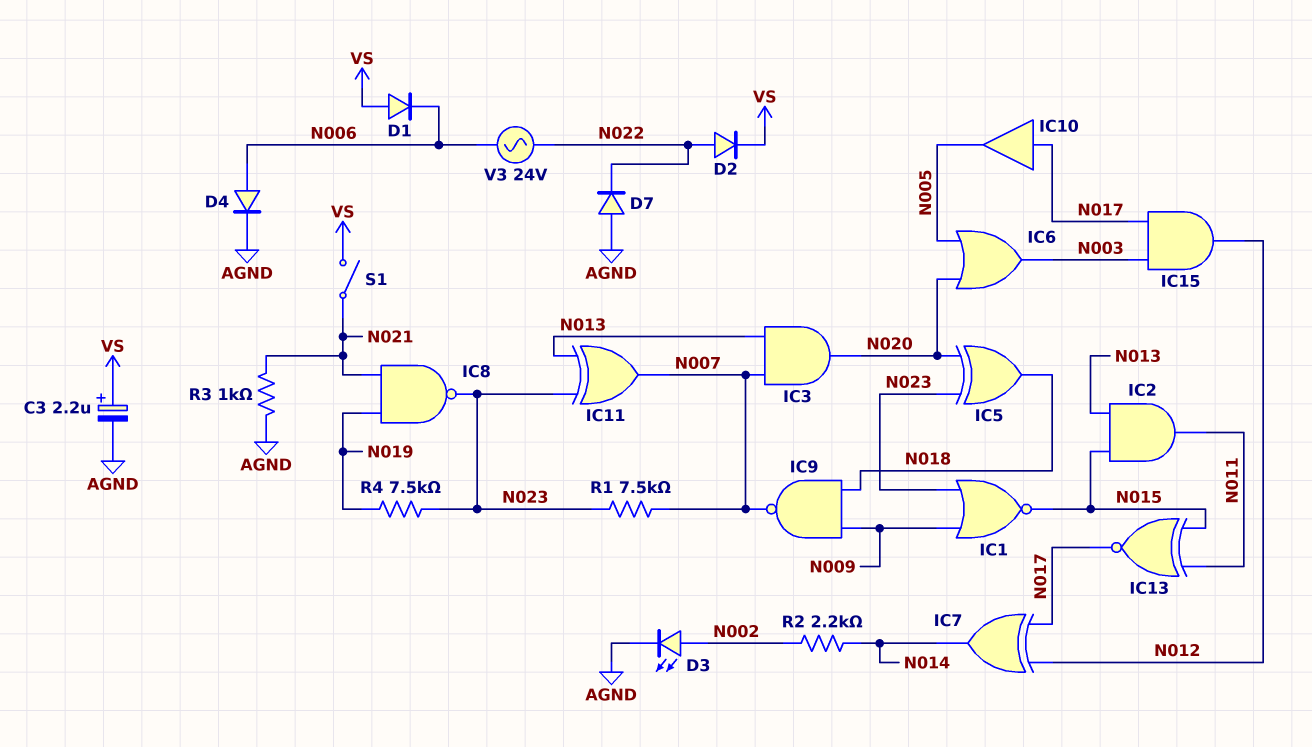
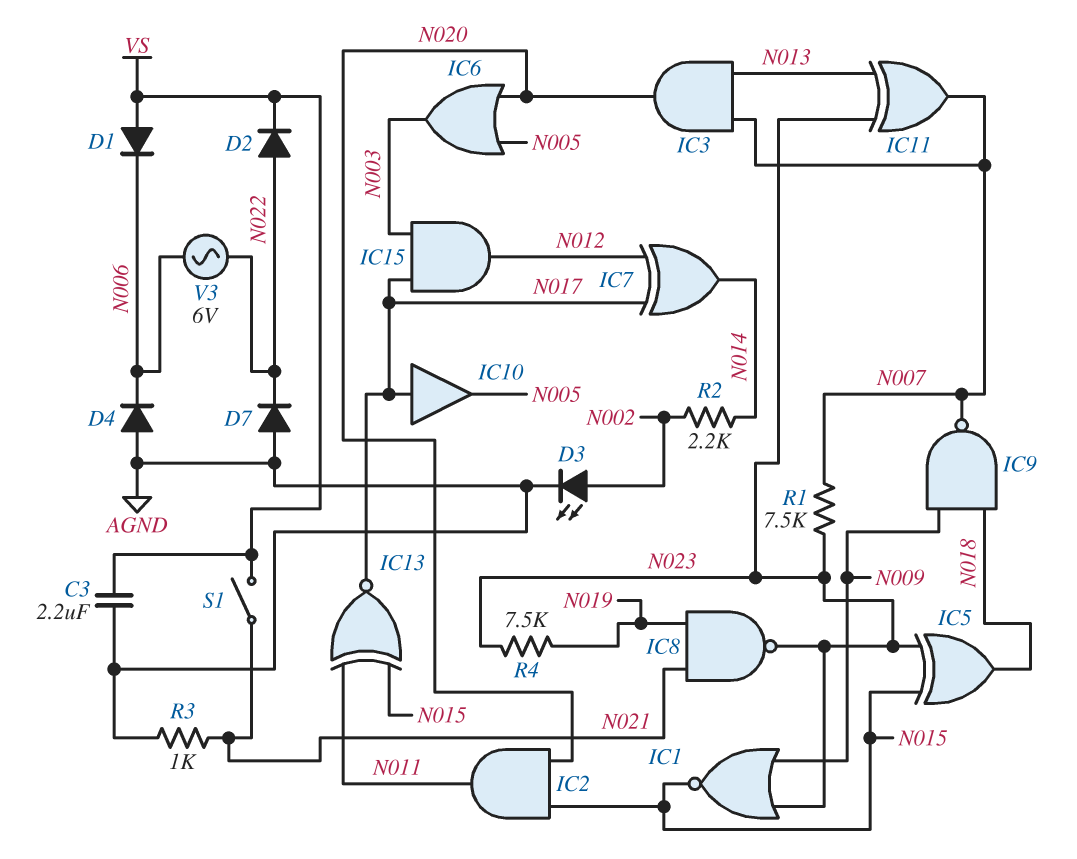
C3: 2.2uF (plus VS, minus AGND) -> 2.2uF (AGND, VS)
D4: diode (A N006, K AGND) -> diode (A AGND, K N006)
IC2: AND (in N013, in N015, out N011) -> AND (in N015, in N020, out N011)
IC5: XOR (in N020, in N023, out N018) -> XOR (in N015, in N023, out N018)
V3: AC 24V (N006, N022) -> AC 6V (N006, N022)

